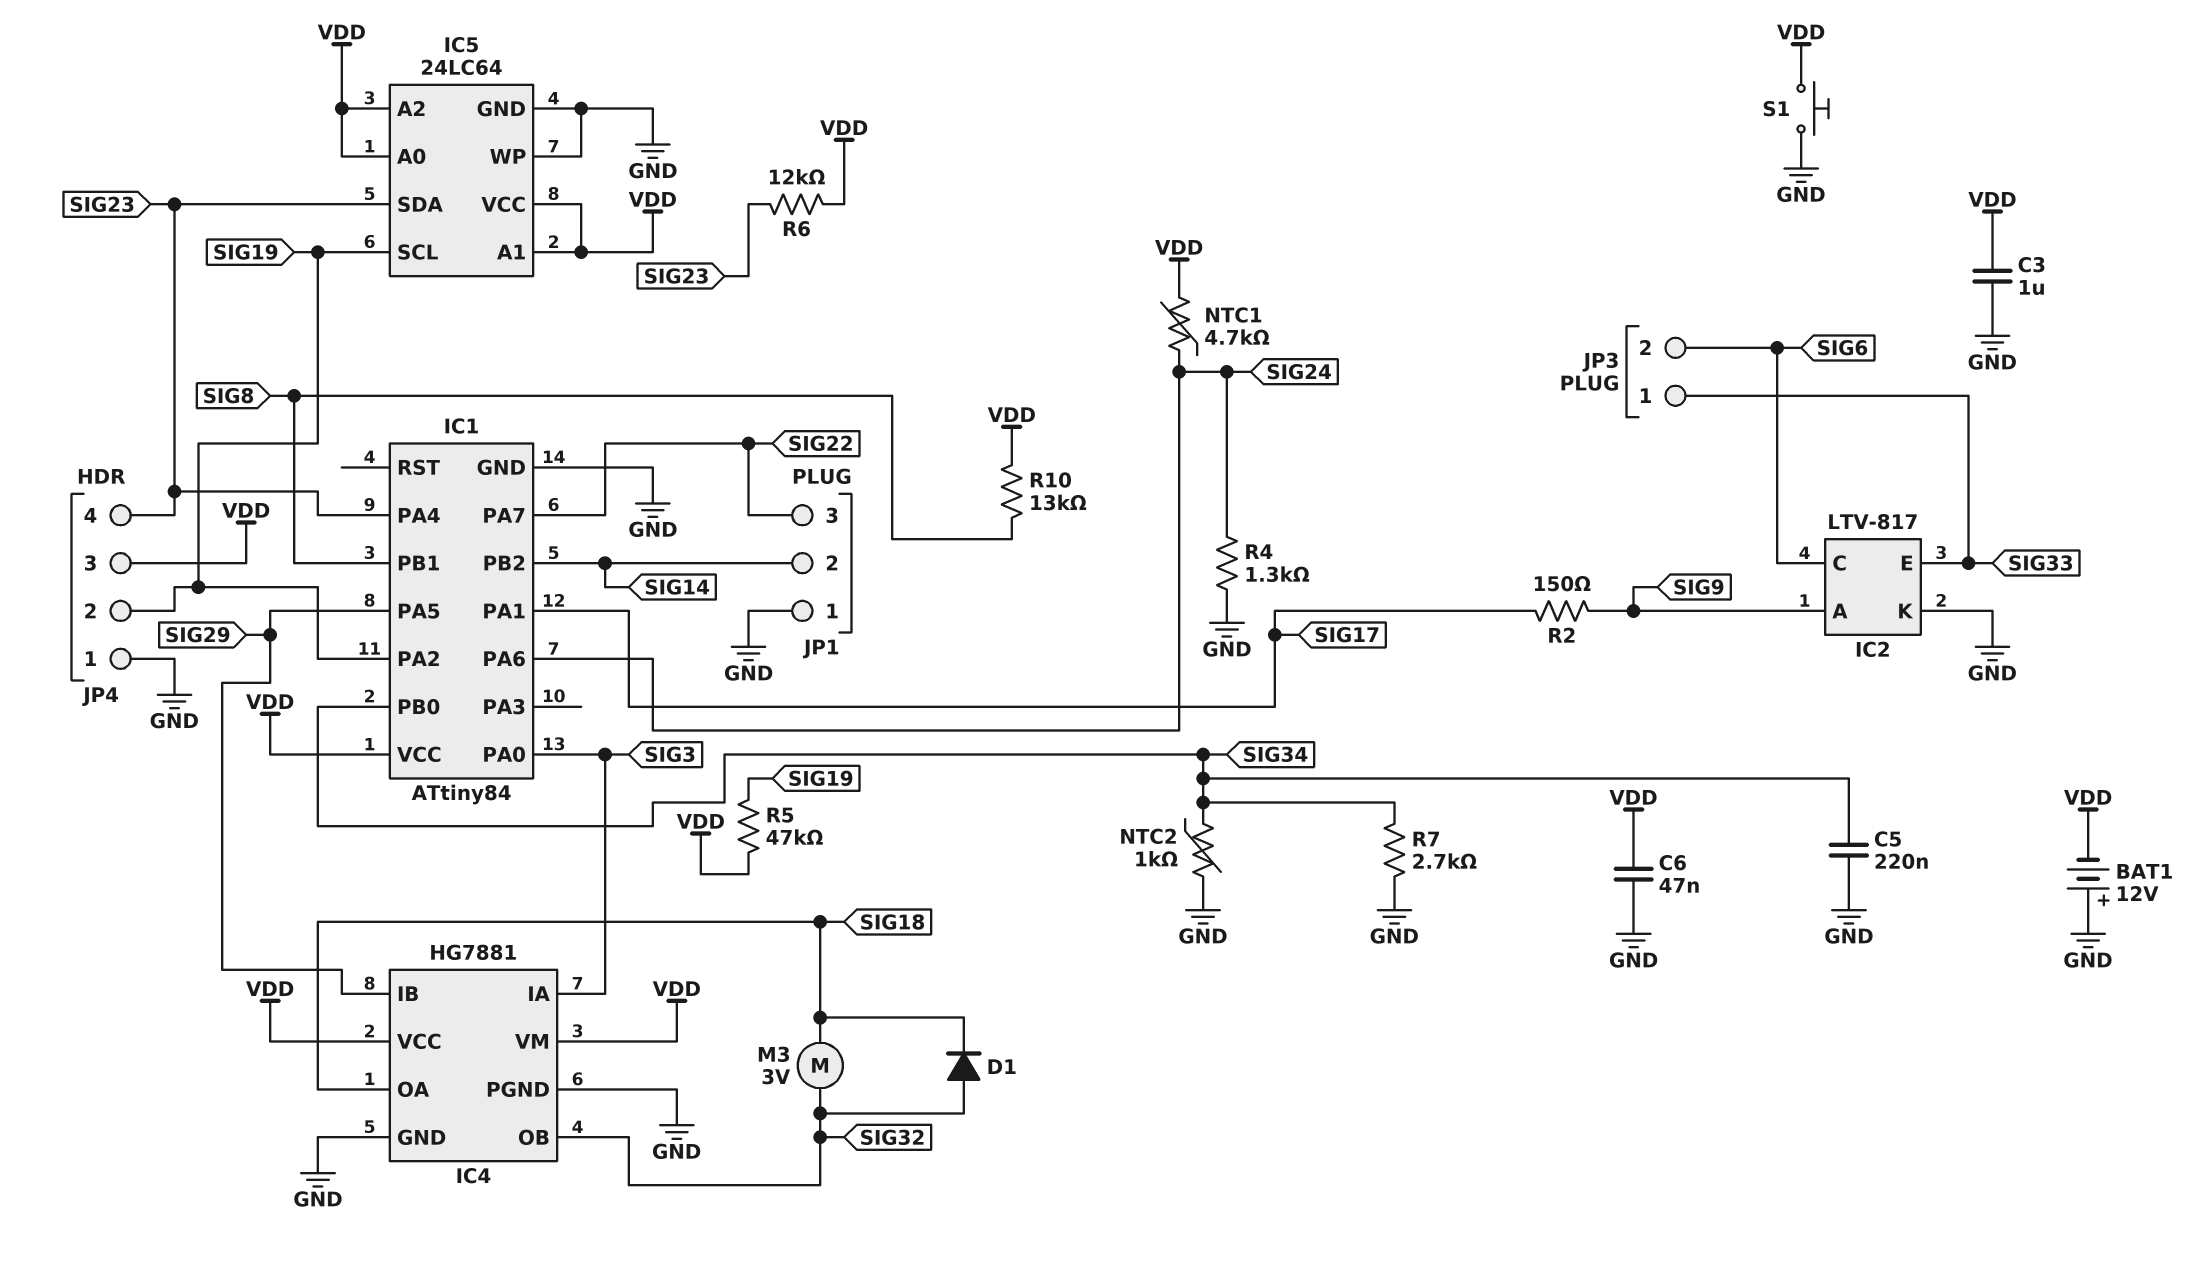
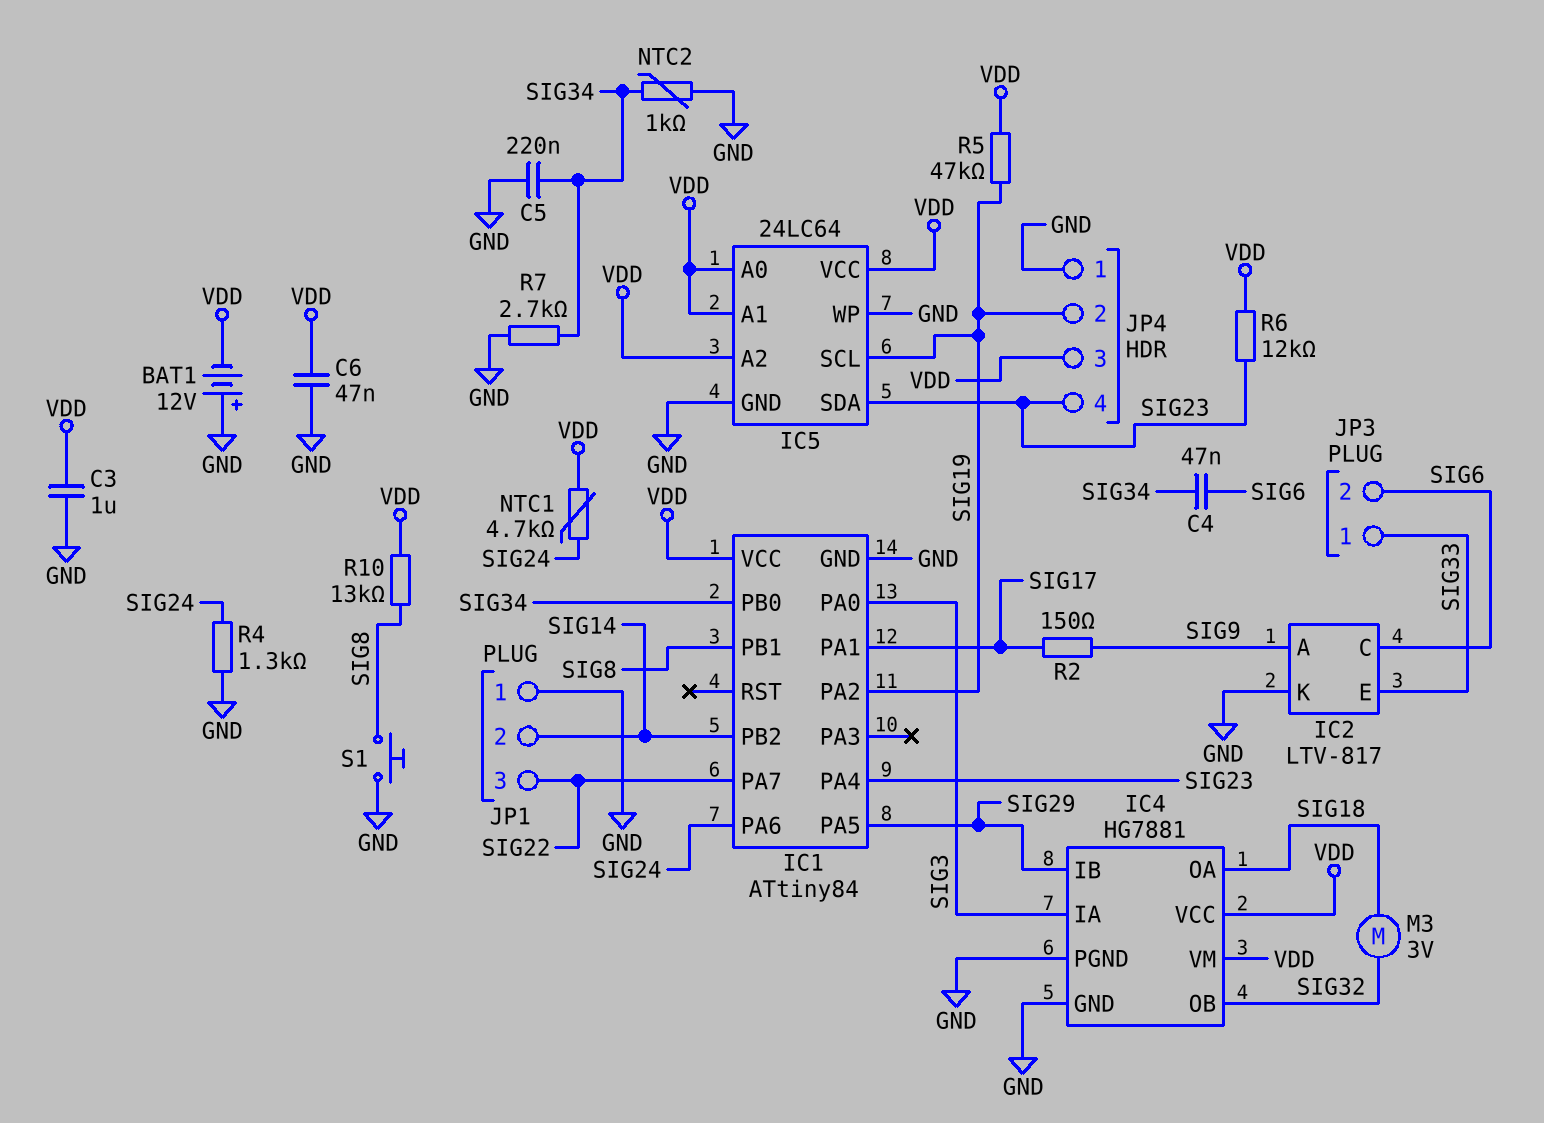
C4: none -> 47nF (SIG6, SIG34)
D1: diode (A SIG32, K SIG18) -> none
S1: button (GND, VDD) -> button (GND, SIG8)

